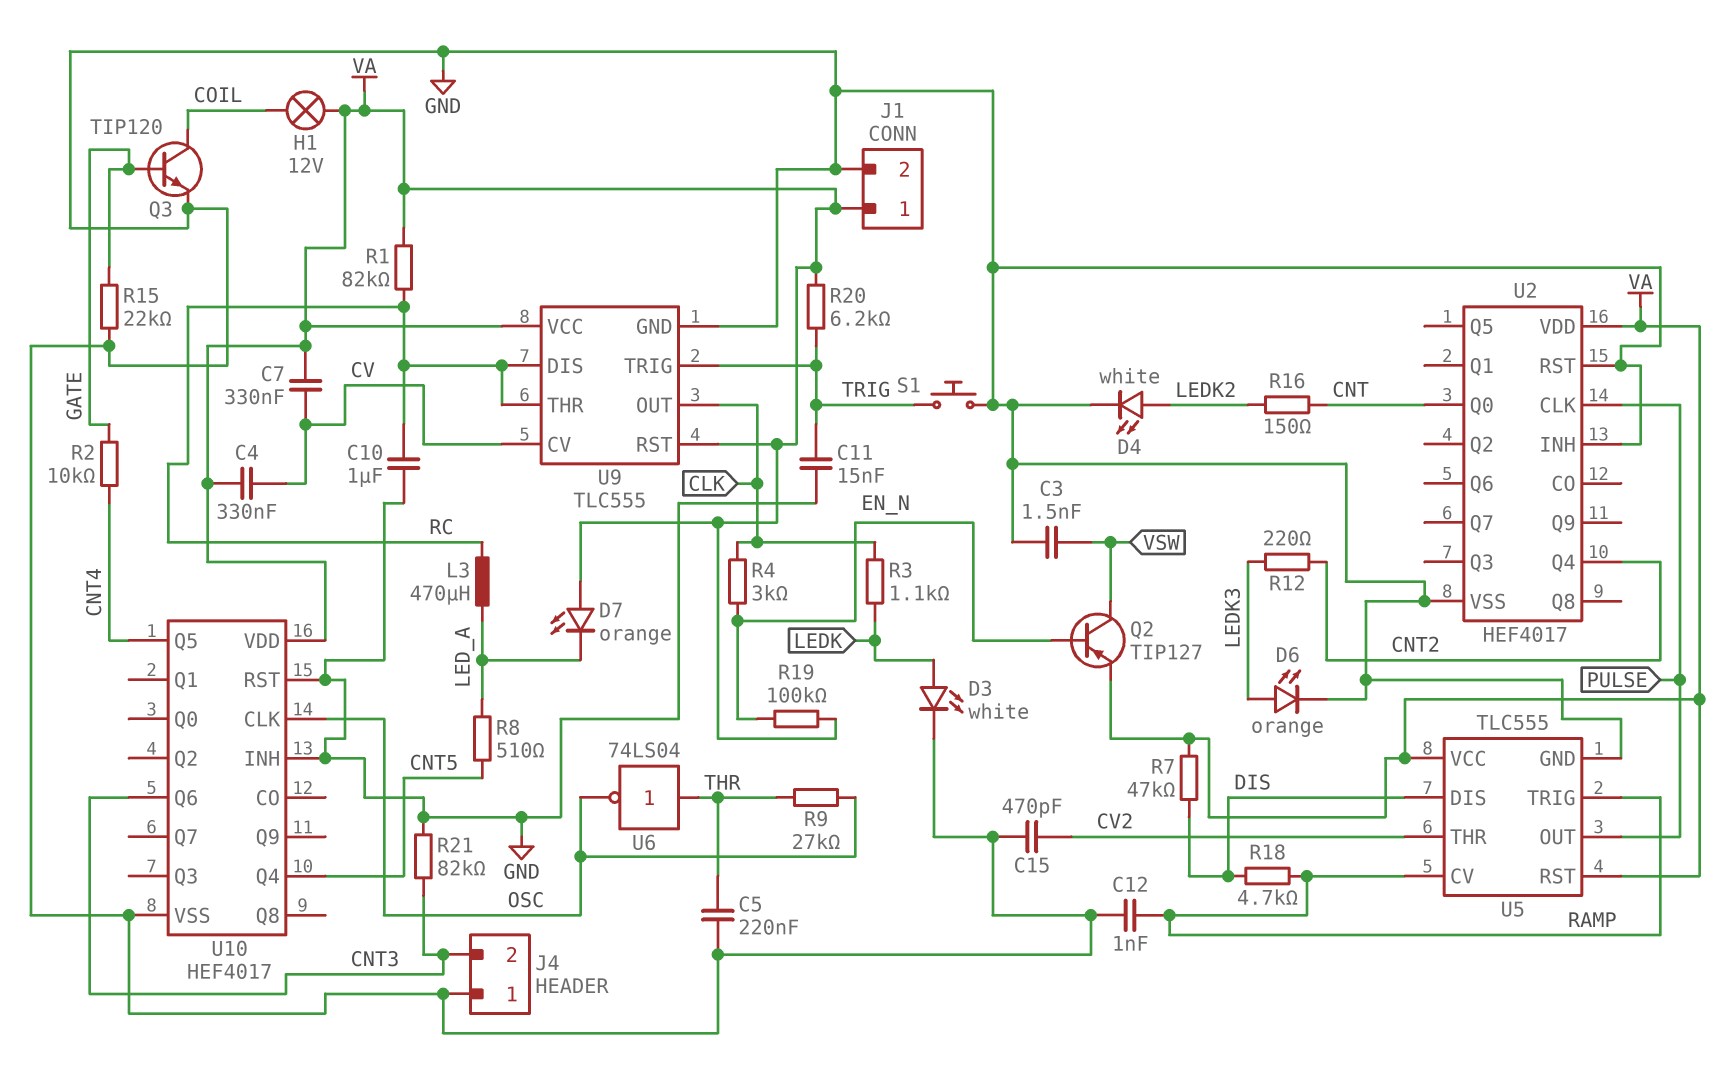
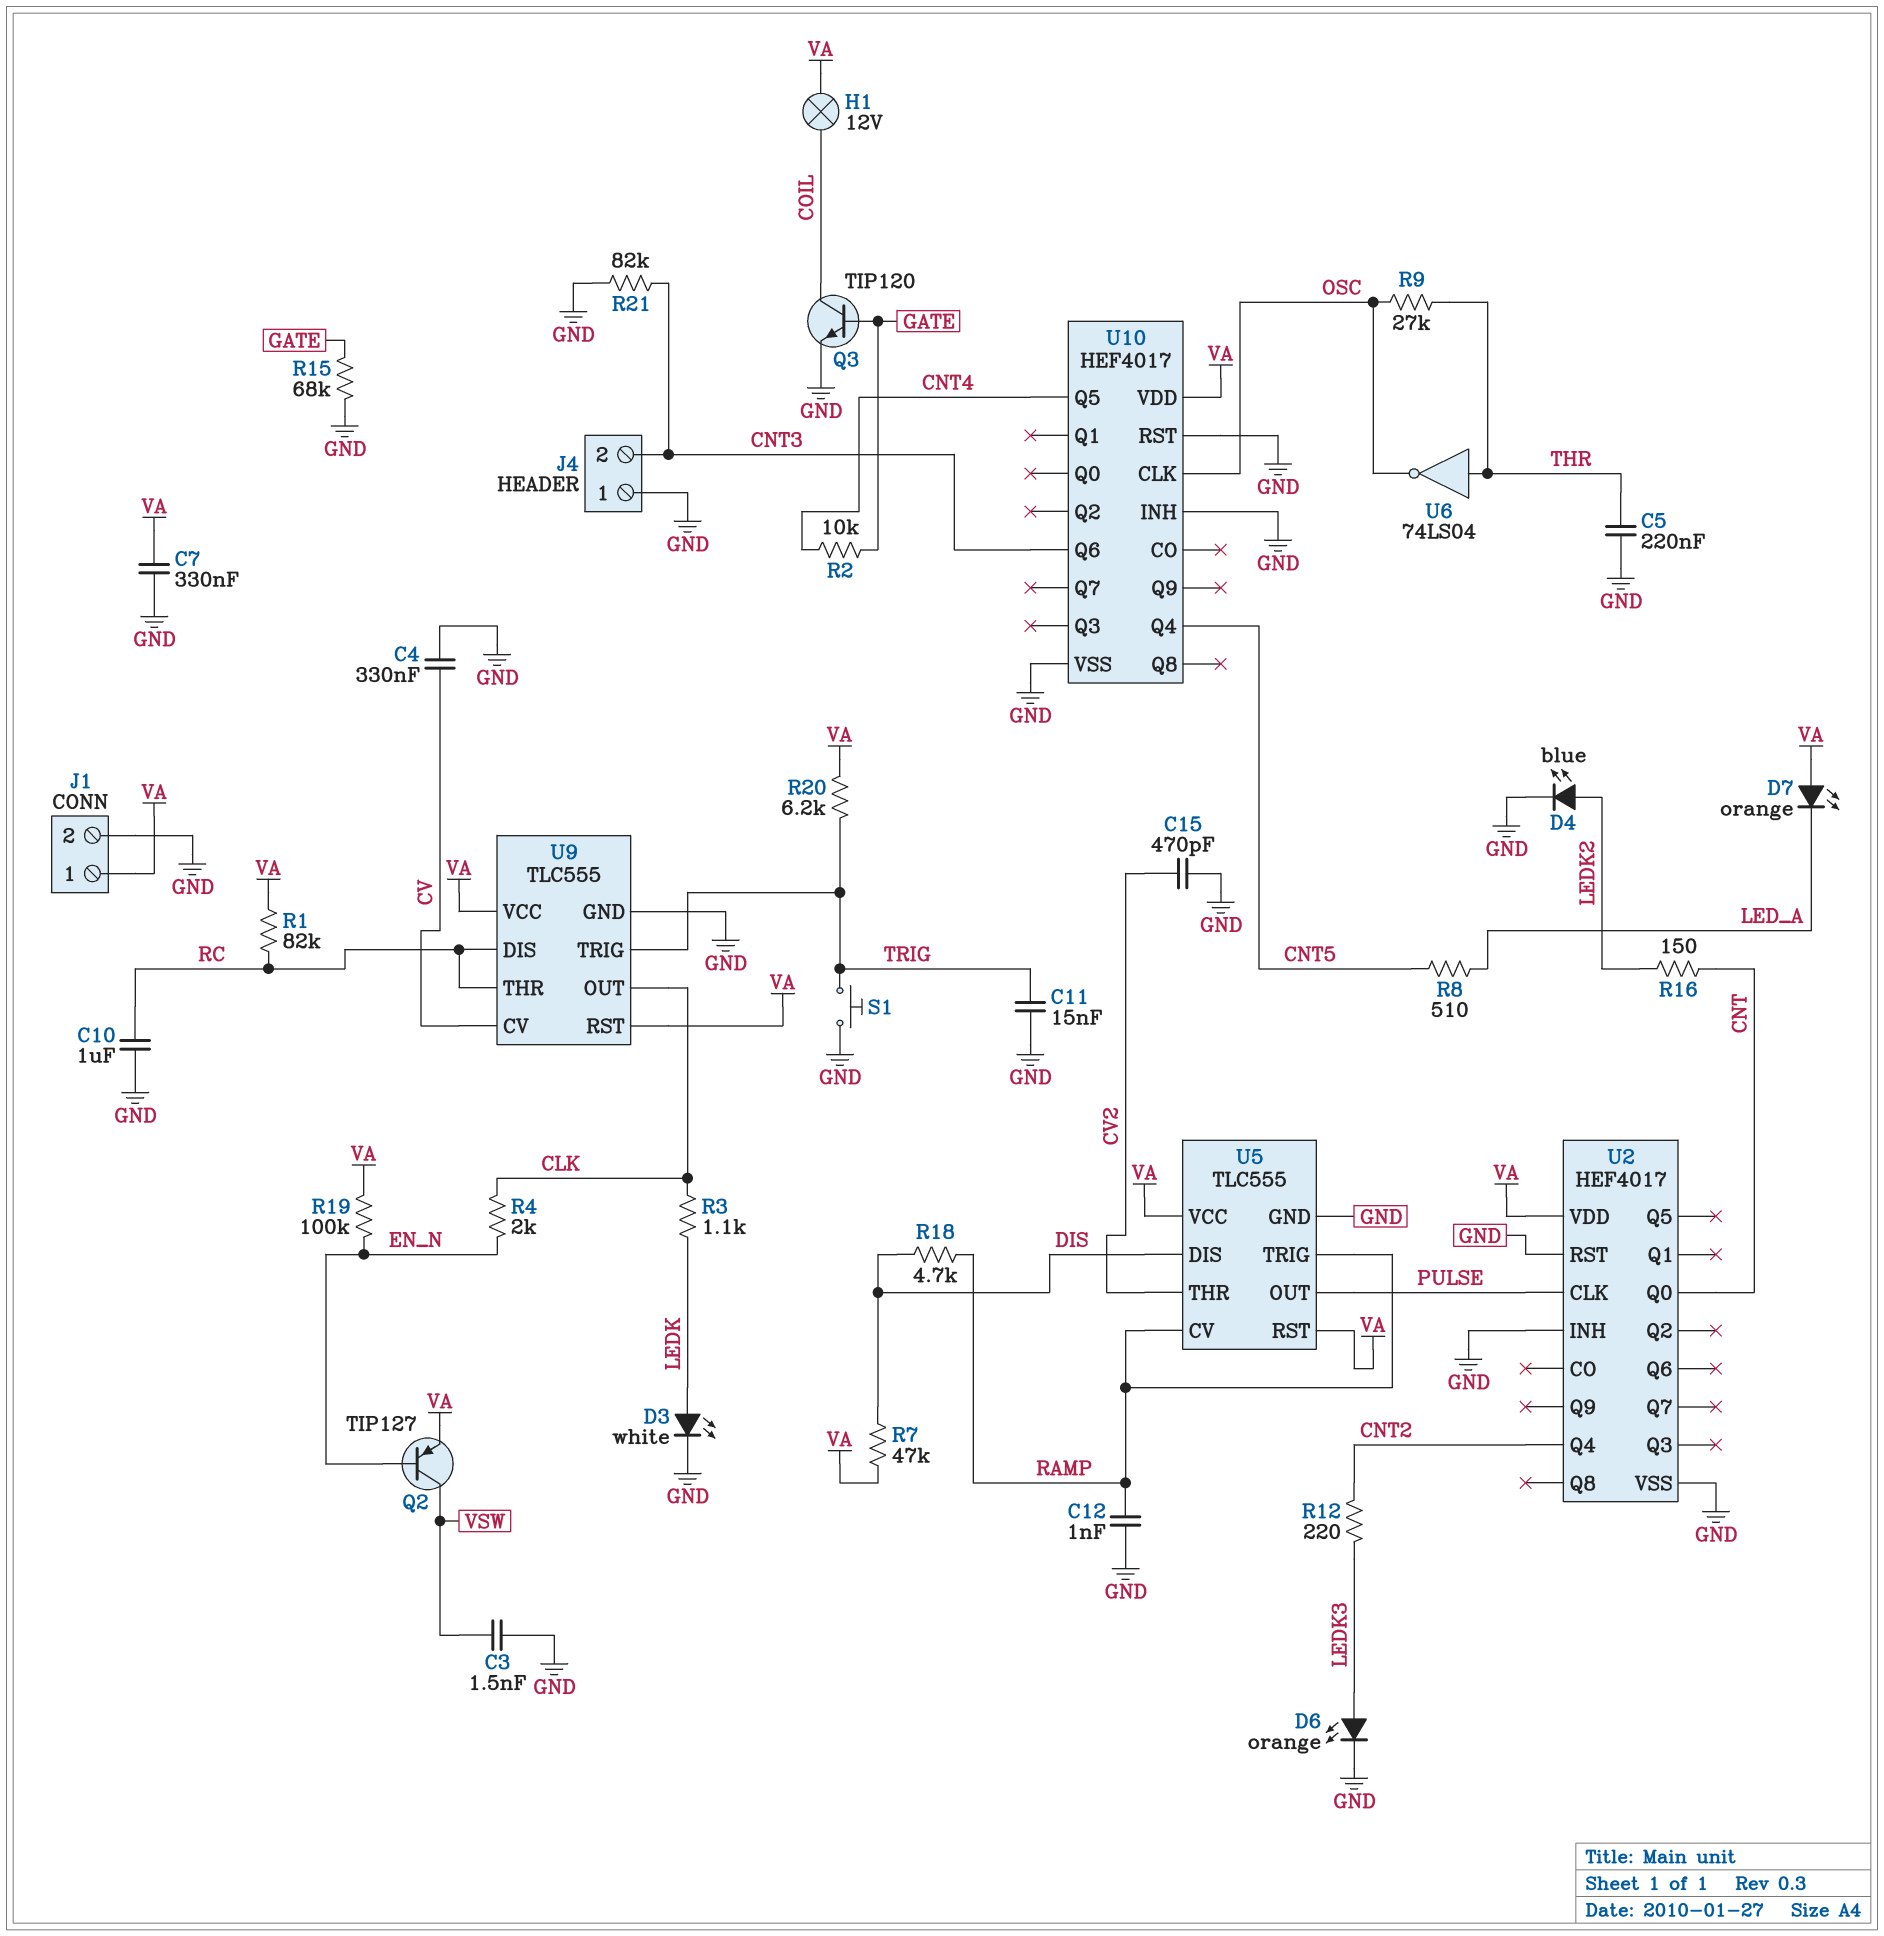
C4: 330nF (CV, VA) -> 330nF (CV, GND)
C7: 330nF (CV, VA) -> 330nF (GND, VA)
D4: LED white (A LEDK2, K GND) -> LED blue (A LEDK2, K GND)
L3: 470uH (LED_A, RC) -> none
R4: 3k (CLK, EN_N) -> 2k (CLK, EN_N)
R15: 22k (GATE, GND) -> 68k (GATE, GND)

